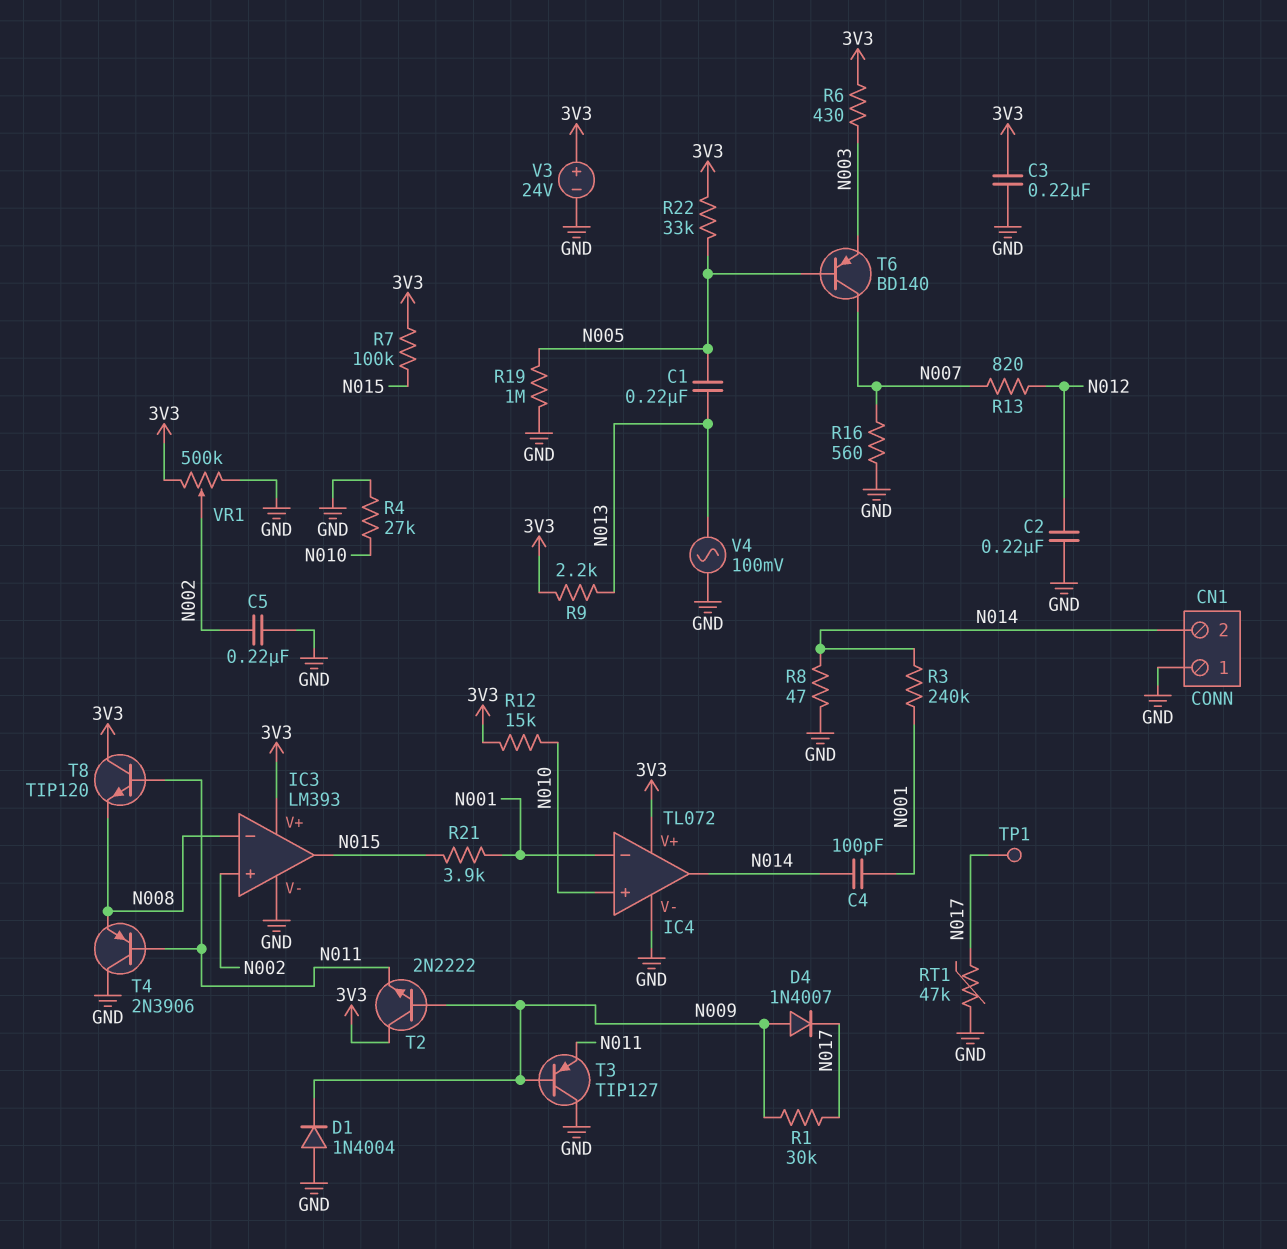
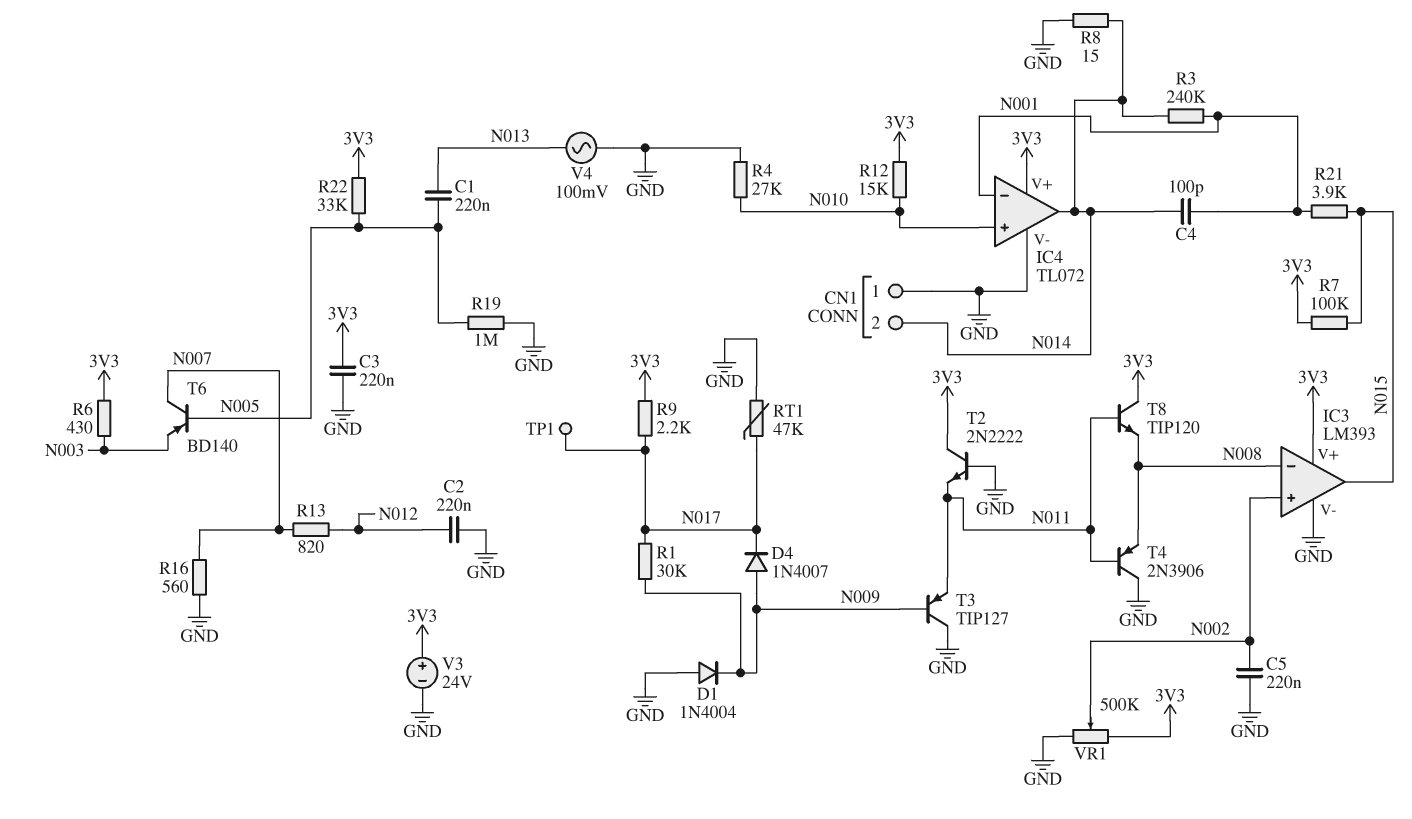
R8: 47 (GND, N014) -> 15 (GND, N014)
R9: 2.2k (3V3, N013) -> 2.2k (3V3, N017)
T2: NPN 2N2222 (B N009, C 3V3, E N011) -> NPN 2N2222 (B GND, C 3V3, E N011)

